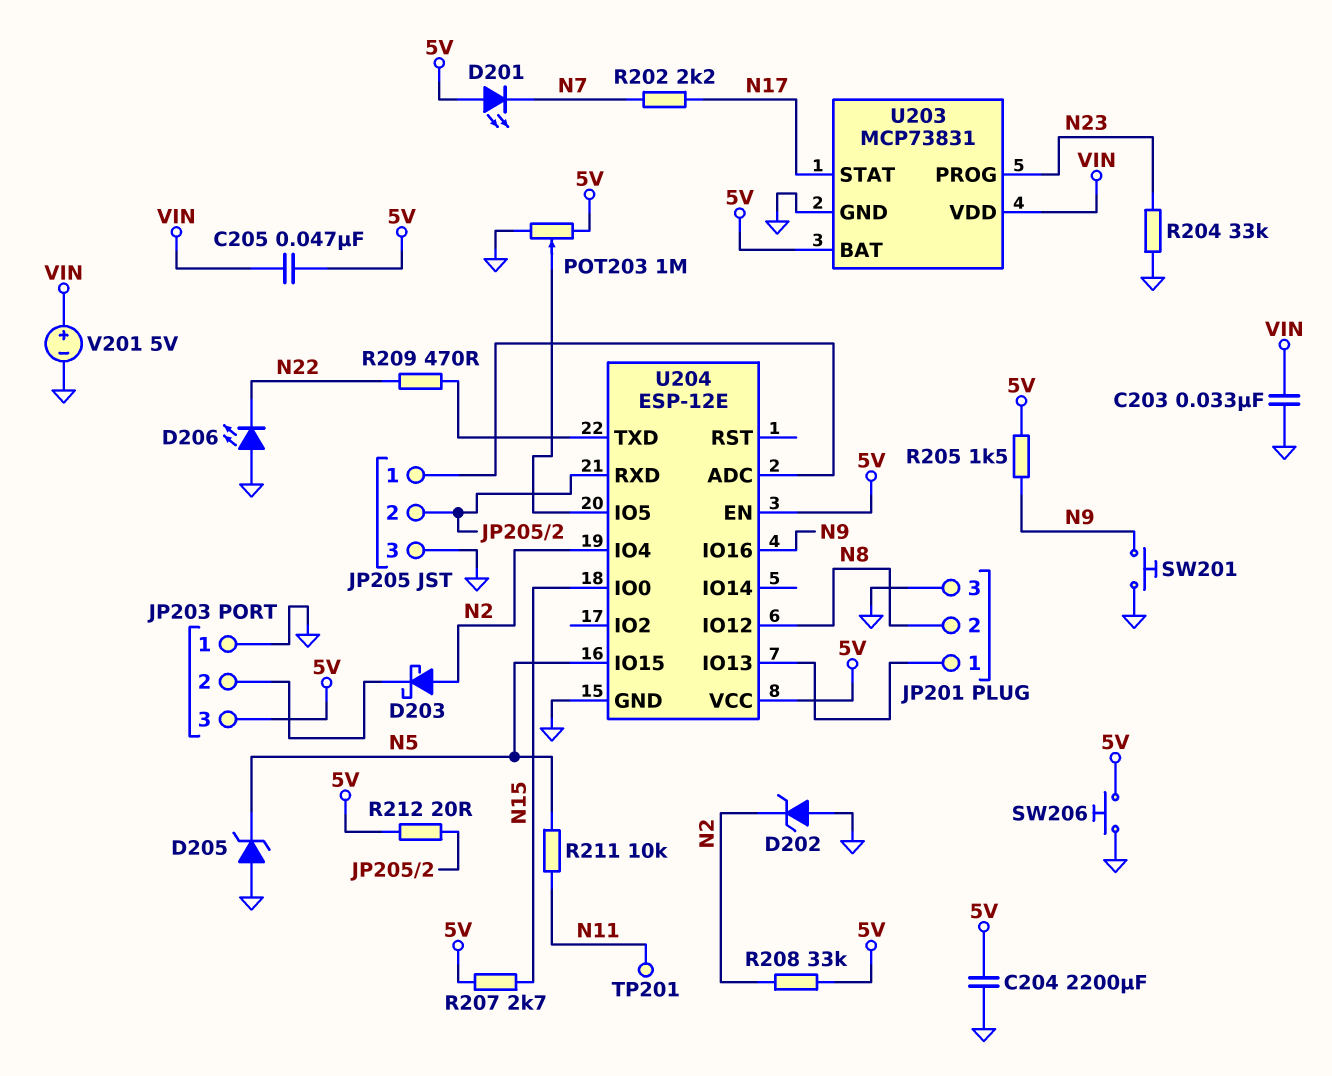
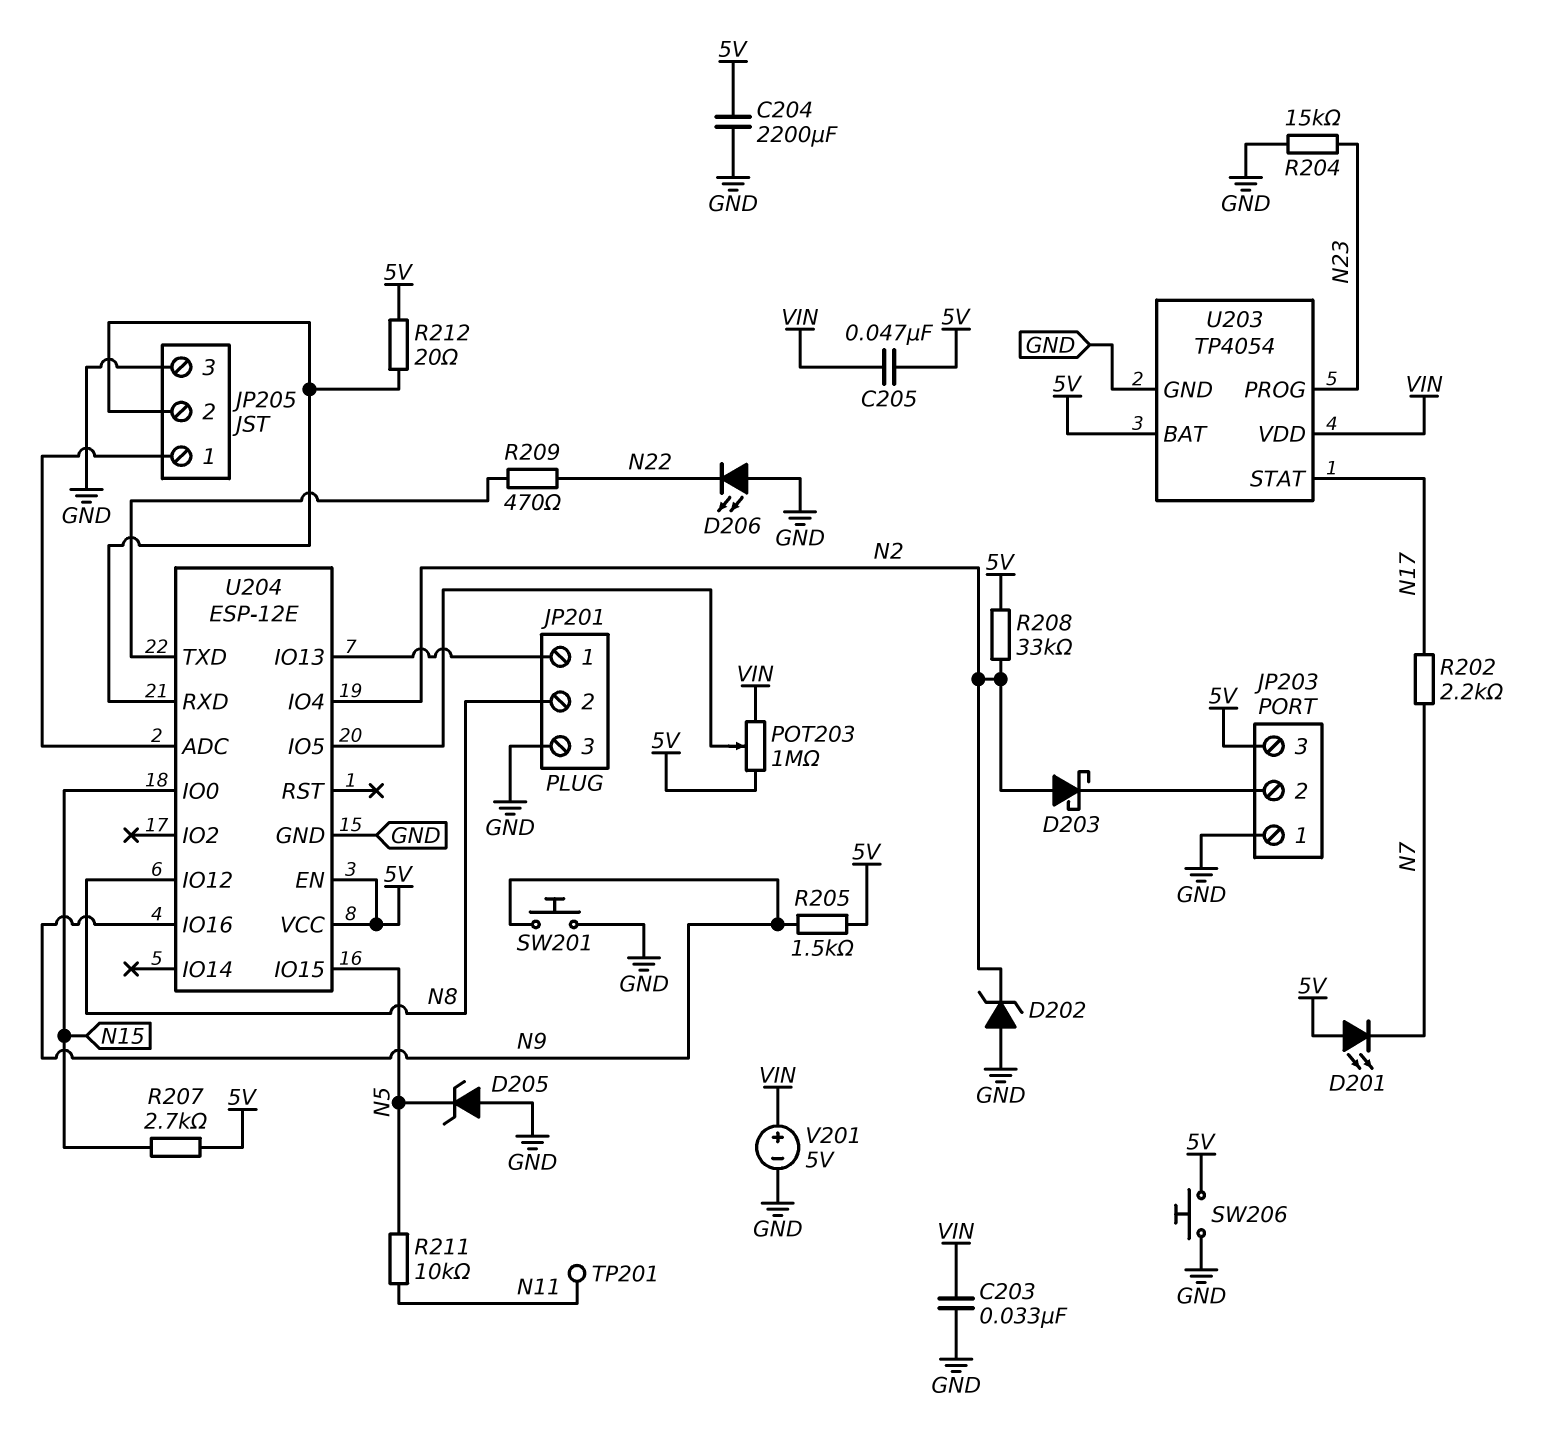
POT203: 1M (5V, GND, wiper U204/IO5) -> 1M (5V, VIN, wiper U204/IO5)
R204: 33k (GND, N23) -> 15k (GND, N23)
U203: MCP73831 -> TP4054

